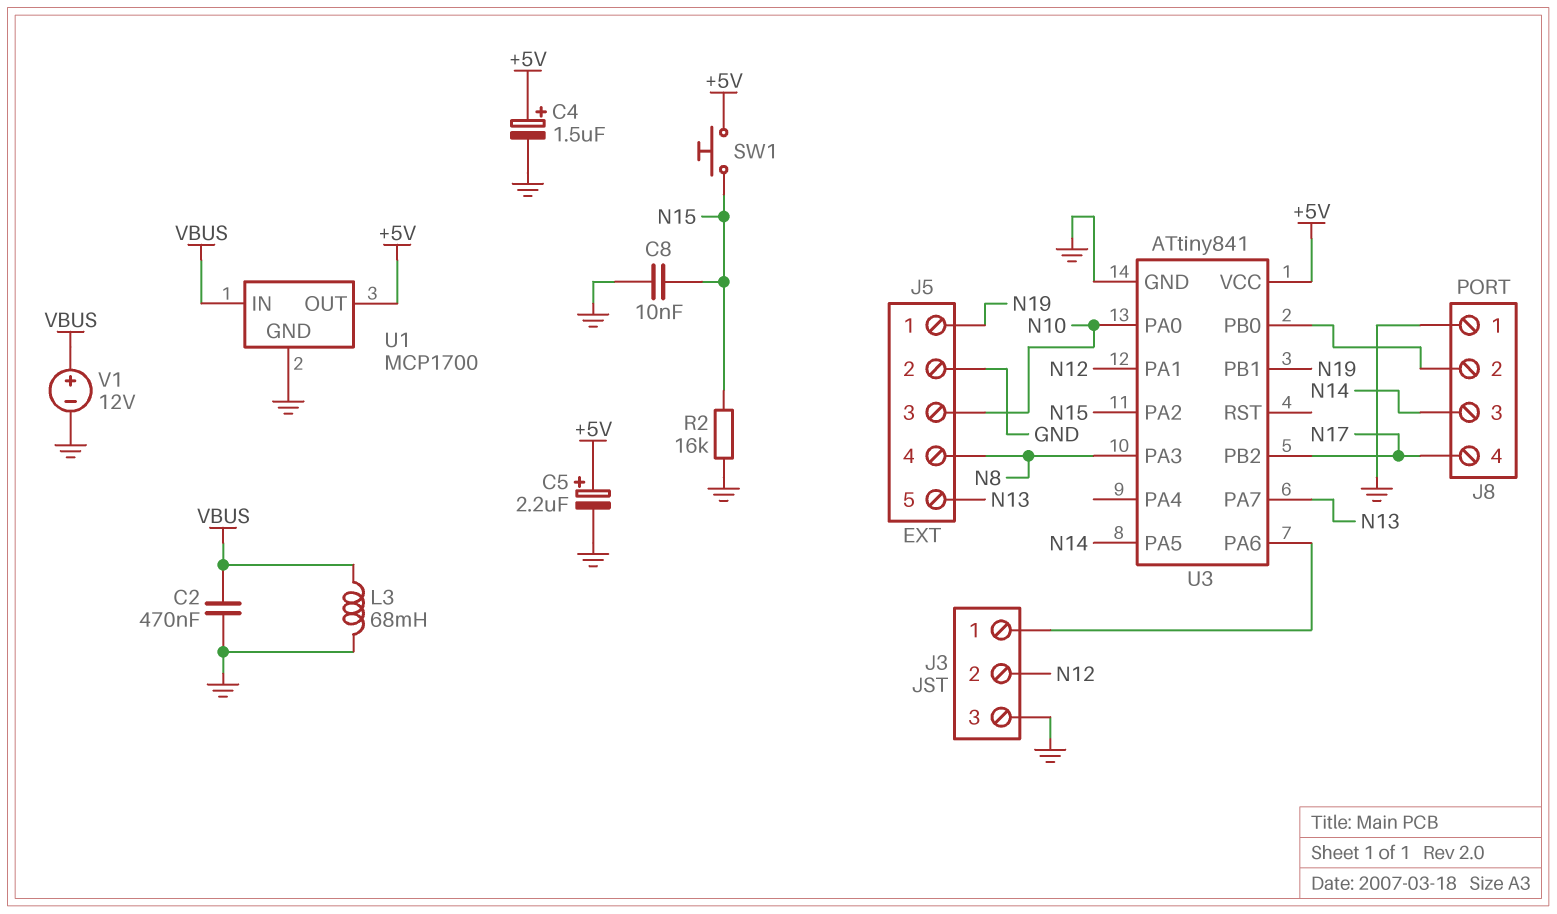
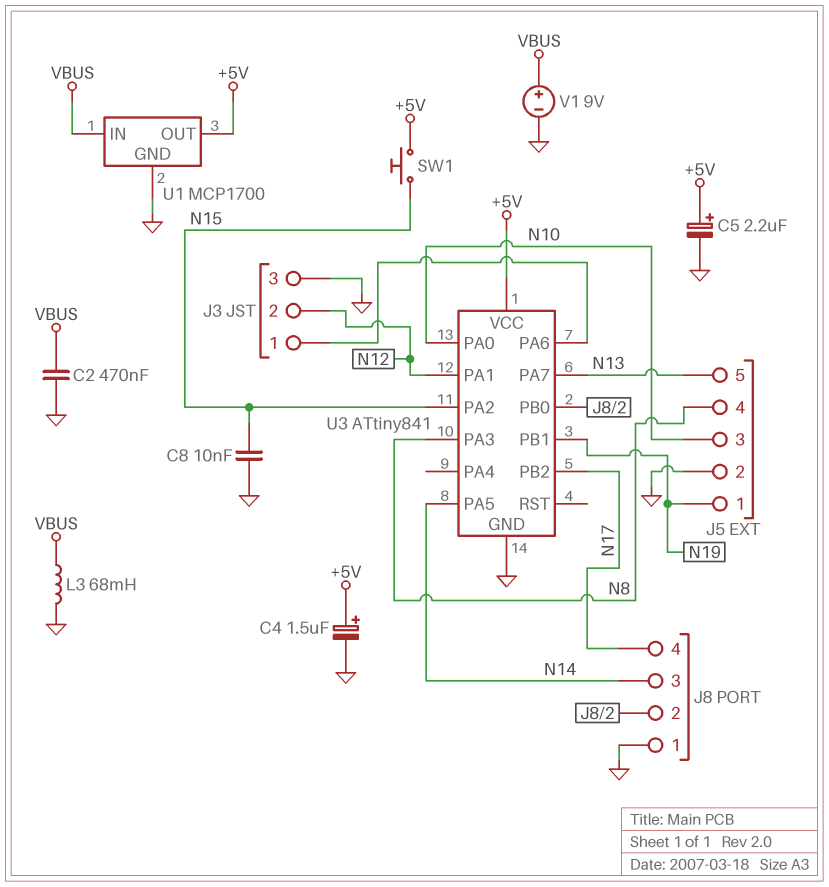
R2: 16k (GND, N15) -> none
V1: 12V (plus VBUS, minus GND) -> 9V (plus VBUS, minus GND)

